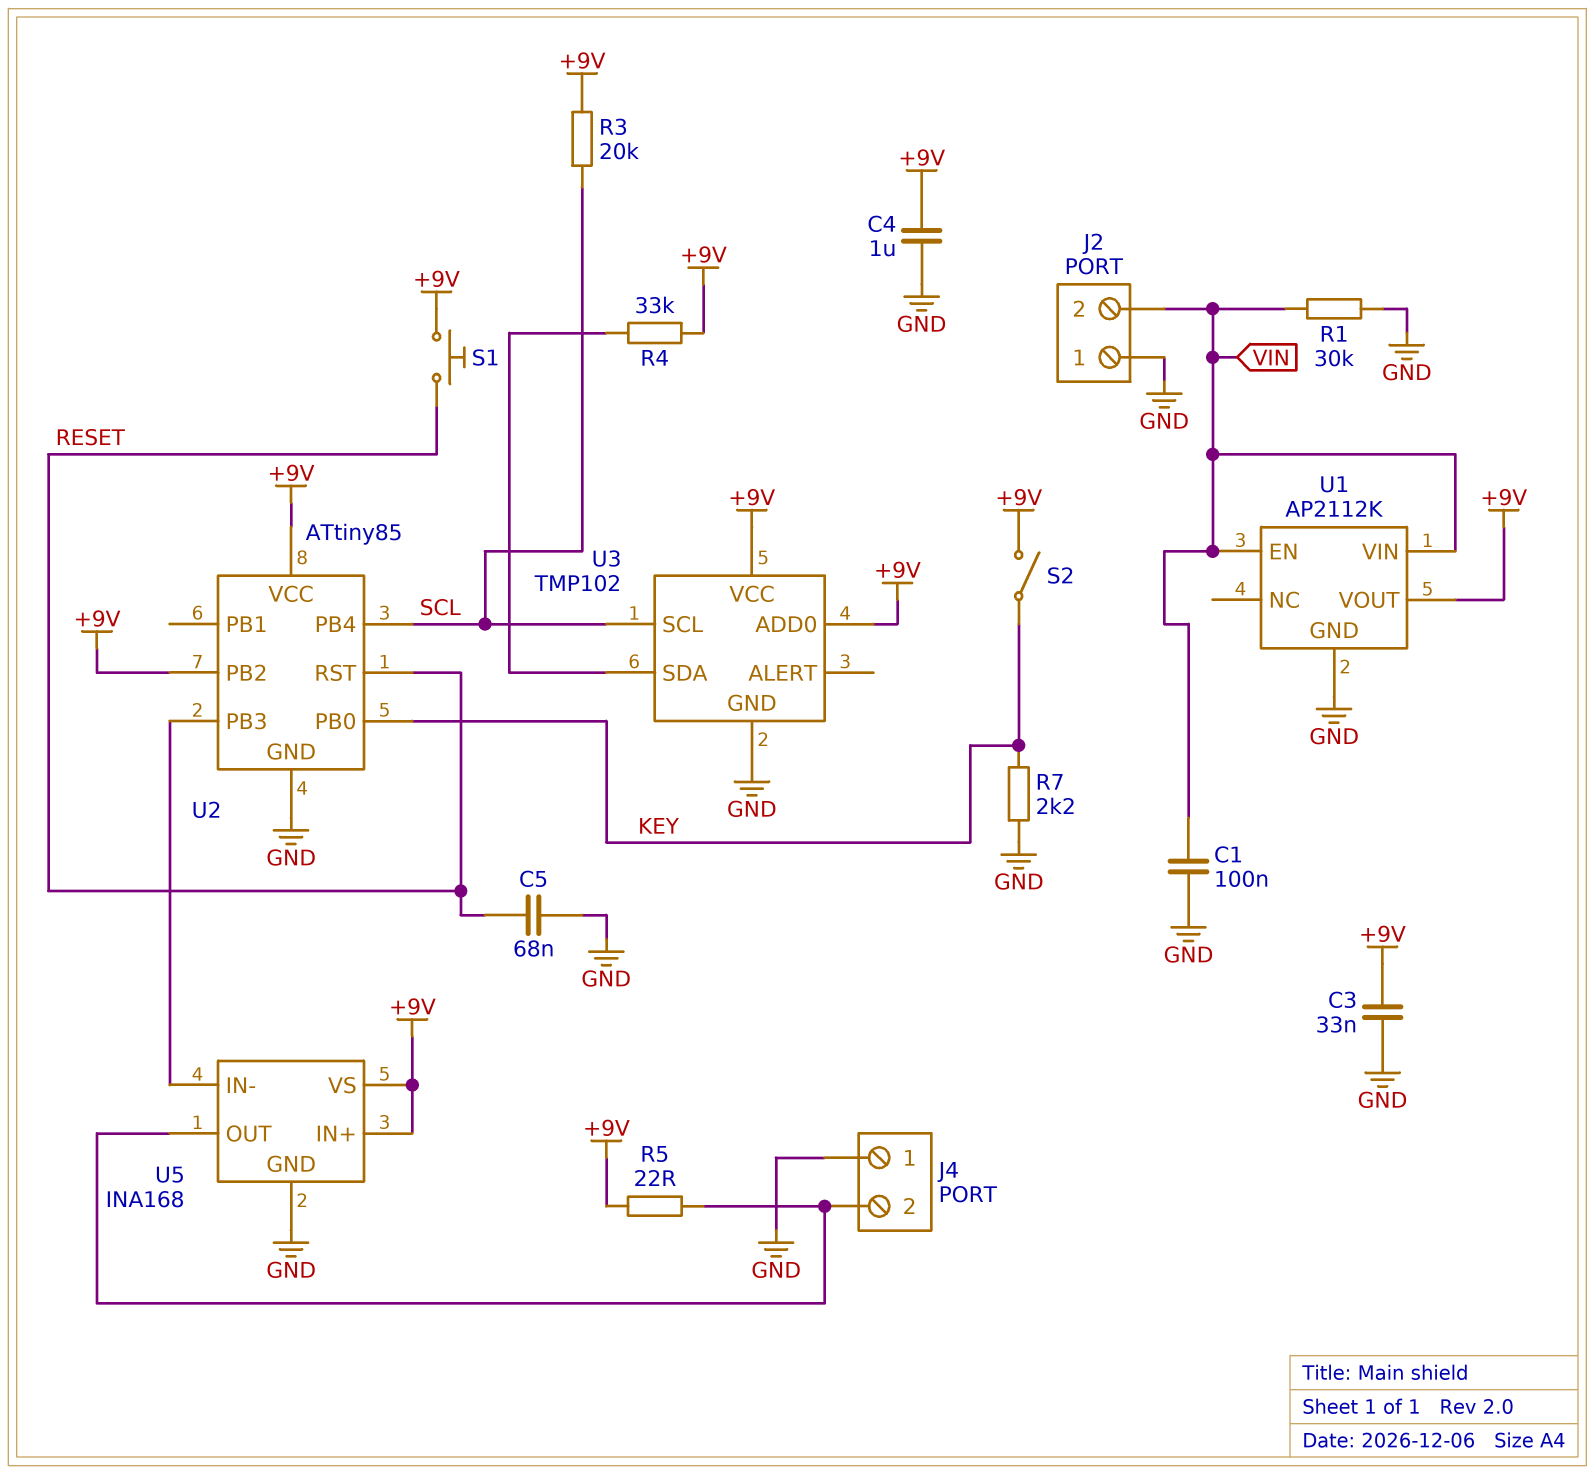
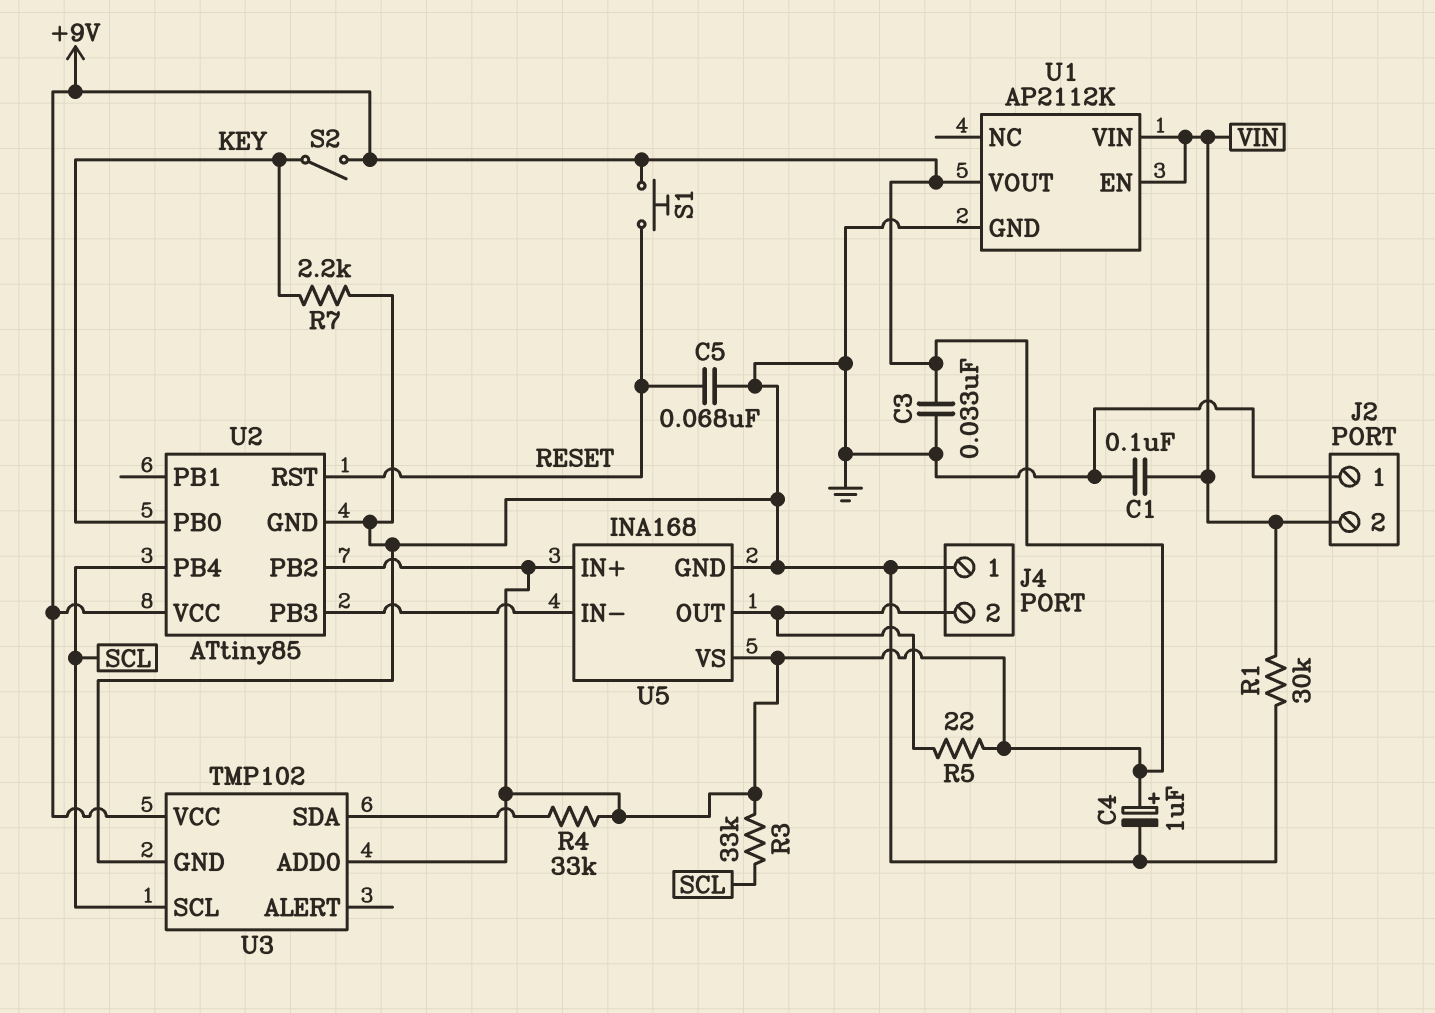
C4: 1uF (+9V, GND) -> 1uF (plus +9V, minus GND)
R3: 20k (+9V, SCL) -> 33k (+9V, SCL)

